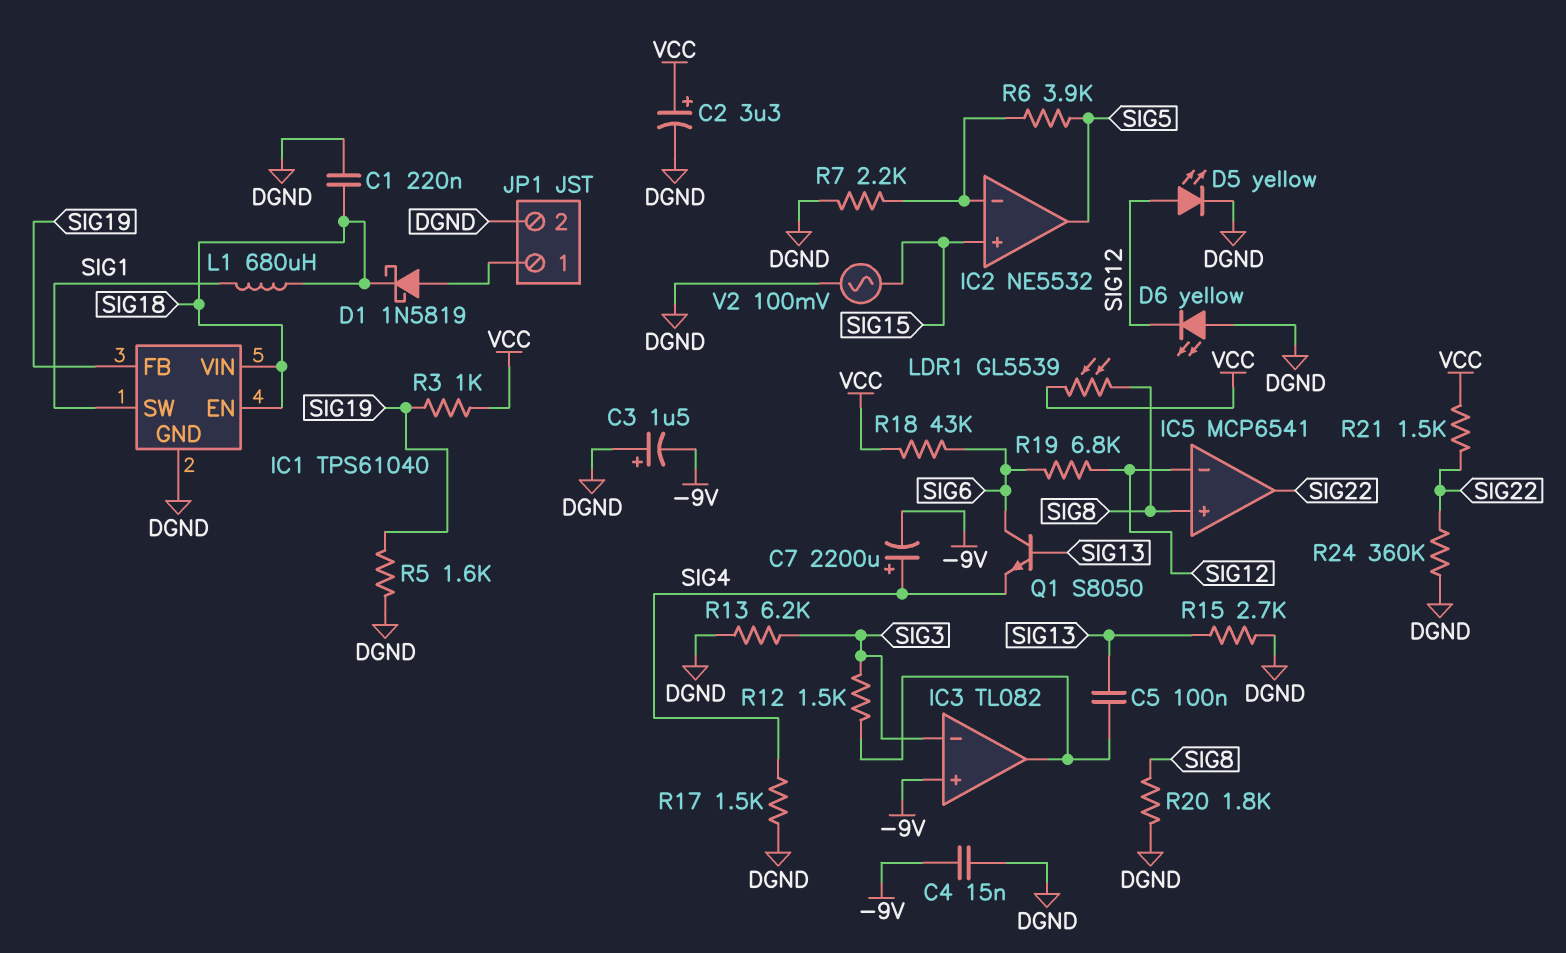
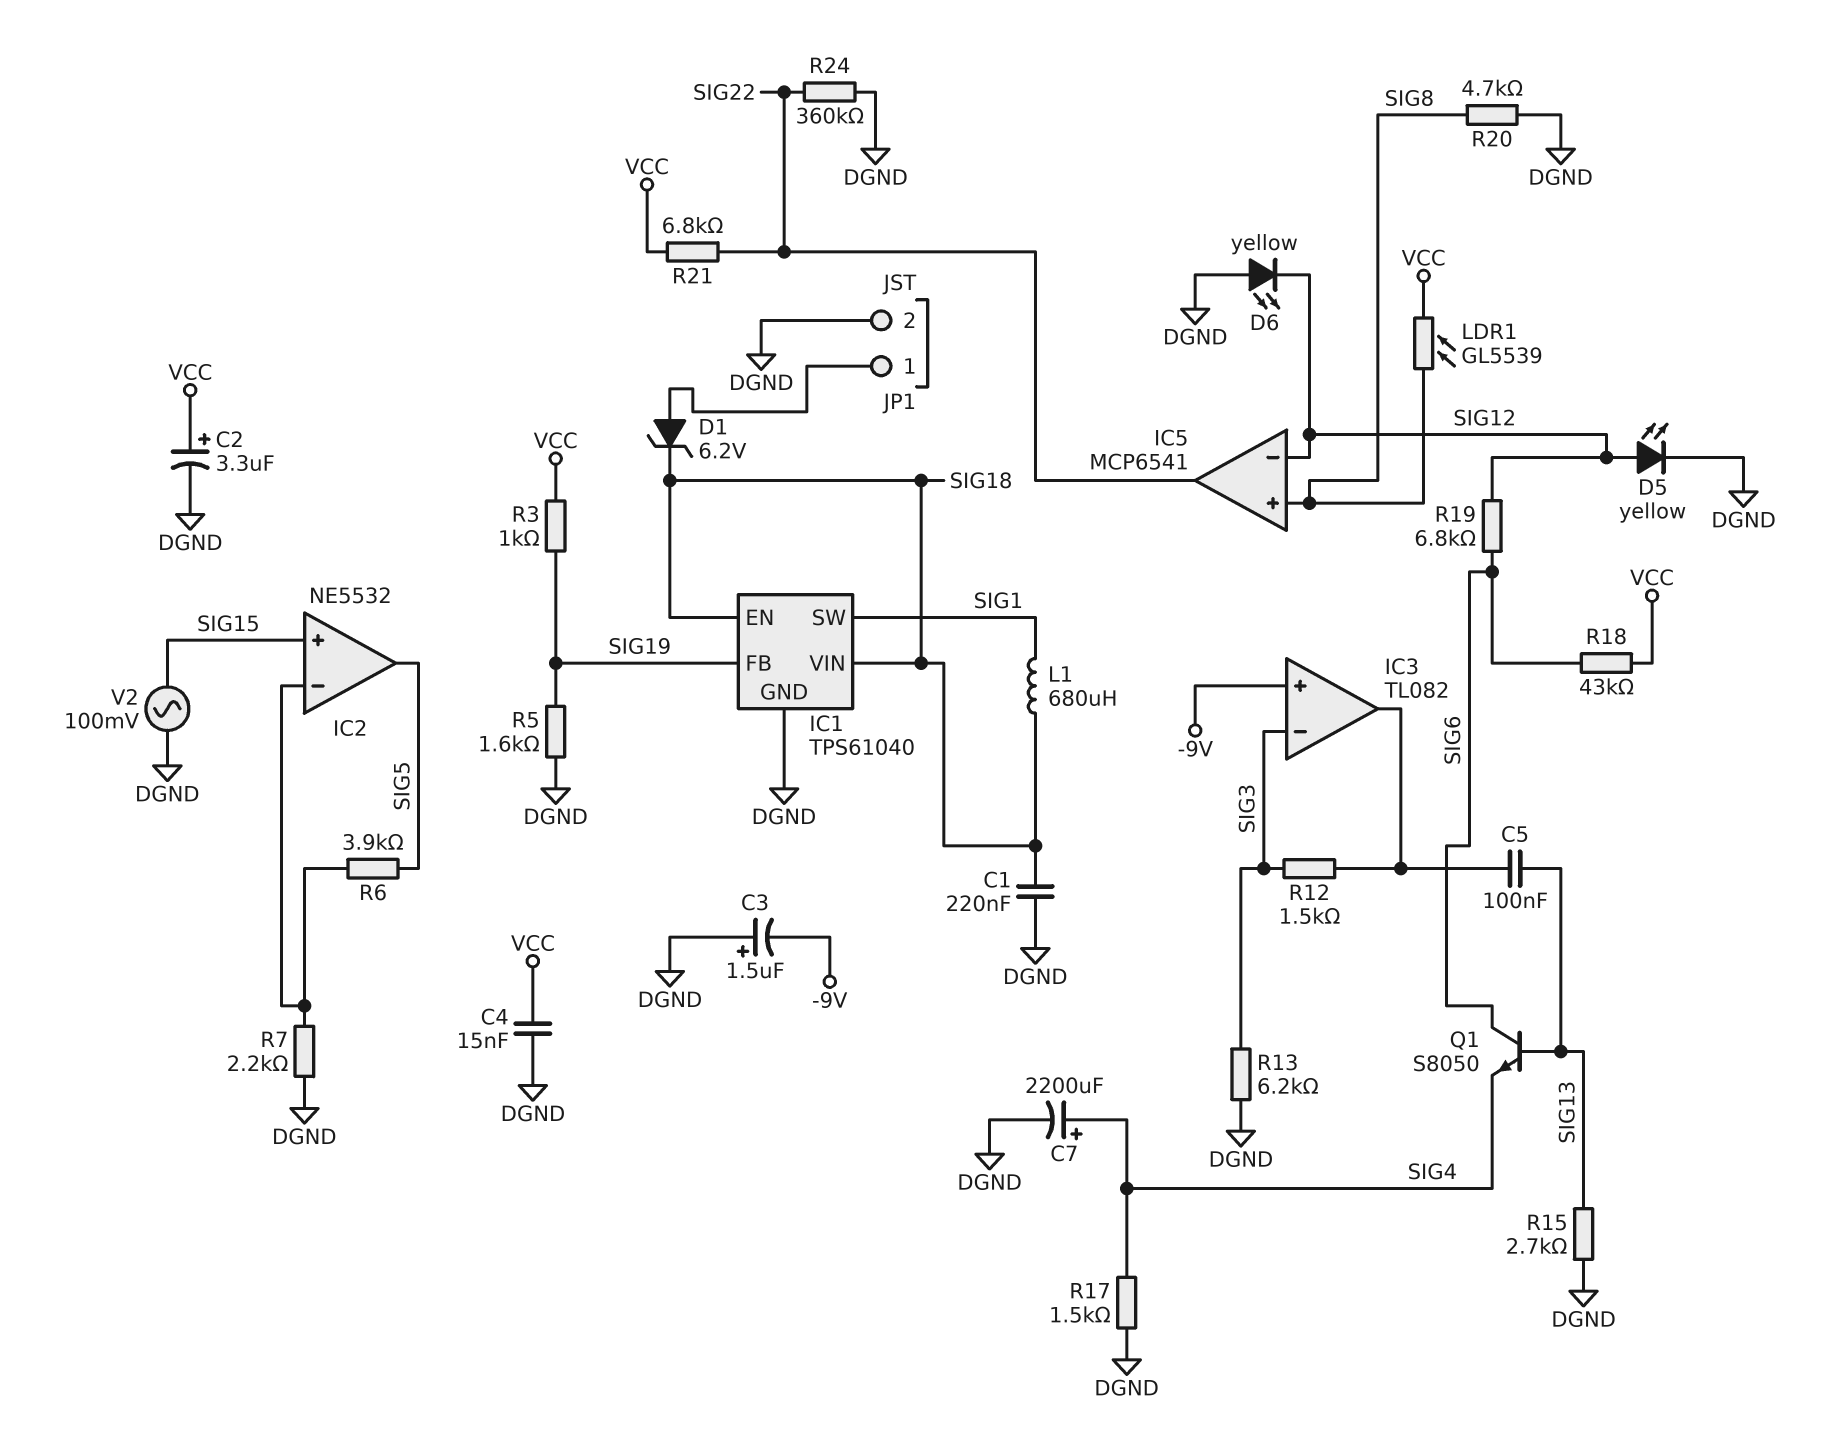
C4: 15nF (-9V, DGND) -> 15nF (DGND, VCC)
C7: 2200uF (plus SIG4, minus -9V) -> 2200uF (plus SIG4, minus DGND)
D1: schottky 1N5819 (A JP1/1, K SIG18) -> zener 6.2V (A JP1/1, K SIG18)
R20: 1.8k (DGND, SIG8) -> 4.7k (DGND, SIG8)
R21: 1.5k (SIG22, VCC) -> 6.8k (SIG22, VCC)

